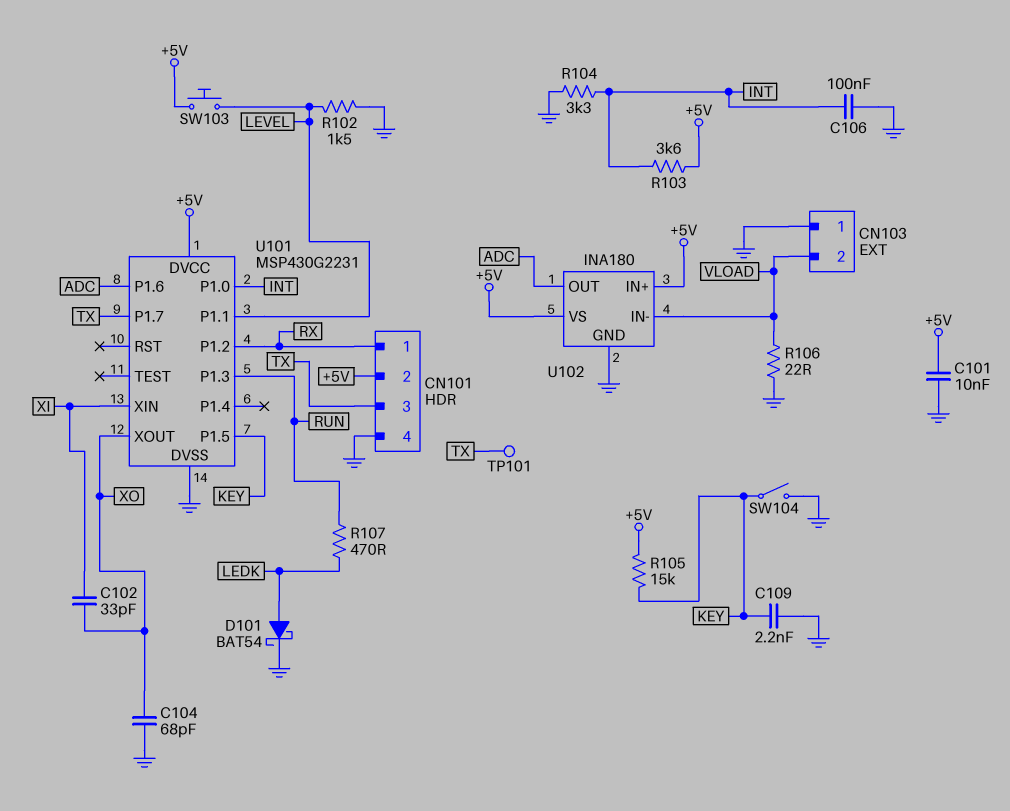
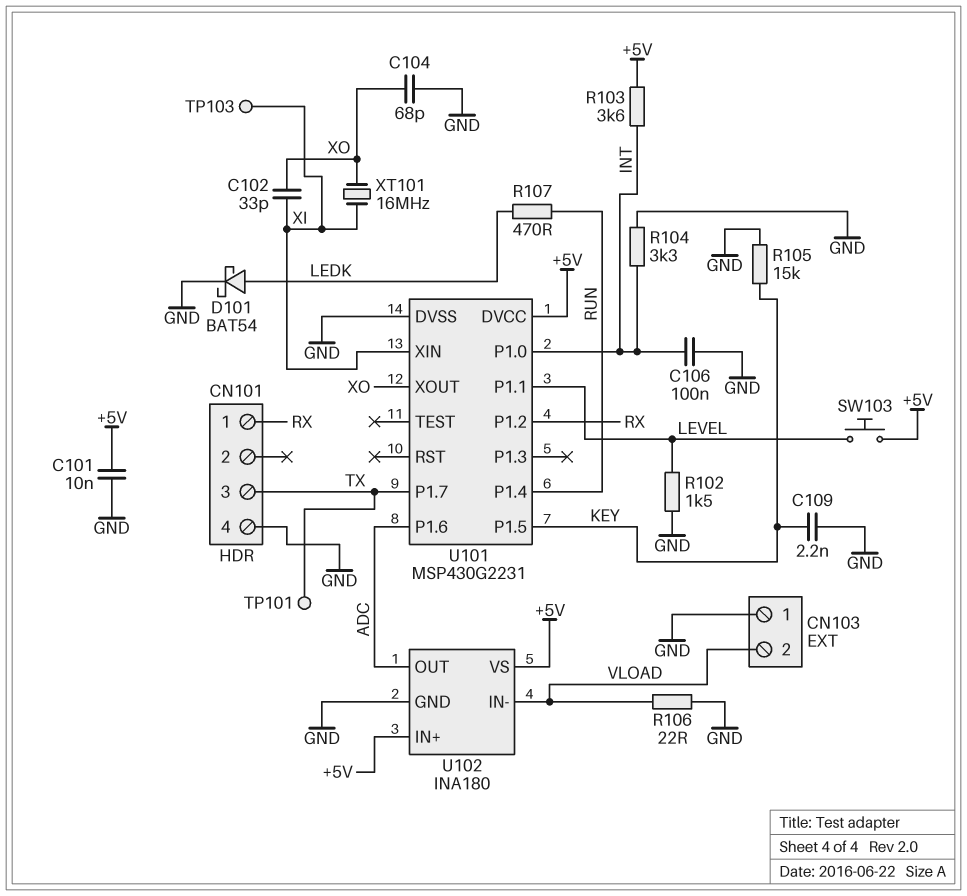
CN101 pin 2: +5V -> none
R105: 15k (+5V, KEY) -> 15k (GND, KEY)
SW104: switch (GND, KEY) -> none
TP103: none -> test point (XI)
U101 pin P1.3: RUN -> none
U101 pin P1.4: none -> RUN
XT101: none -> 16MHz (XI, XO)

